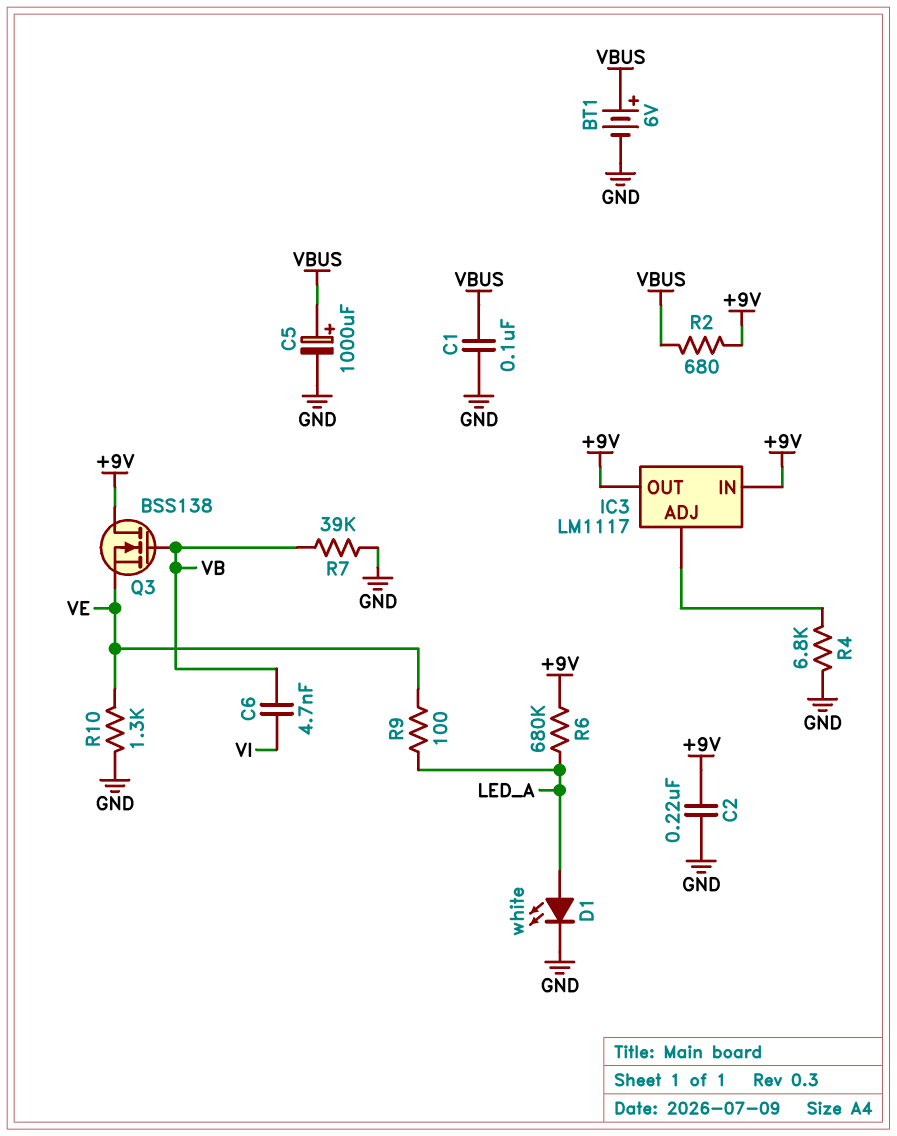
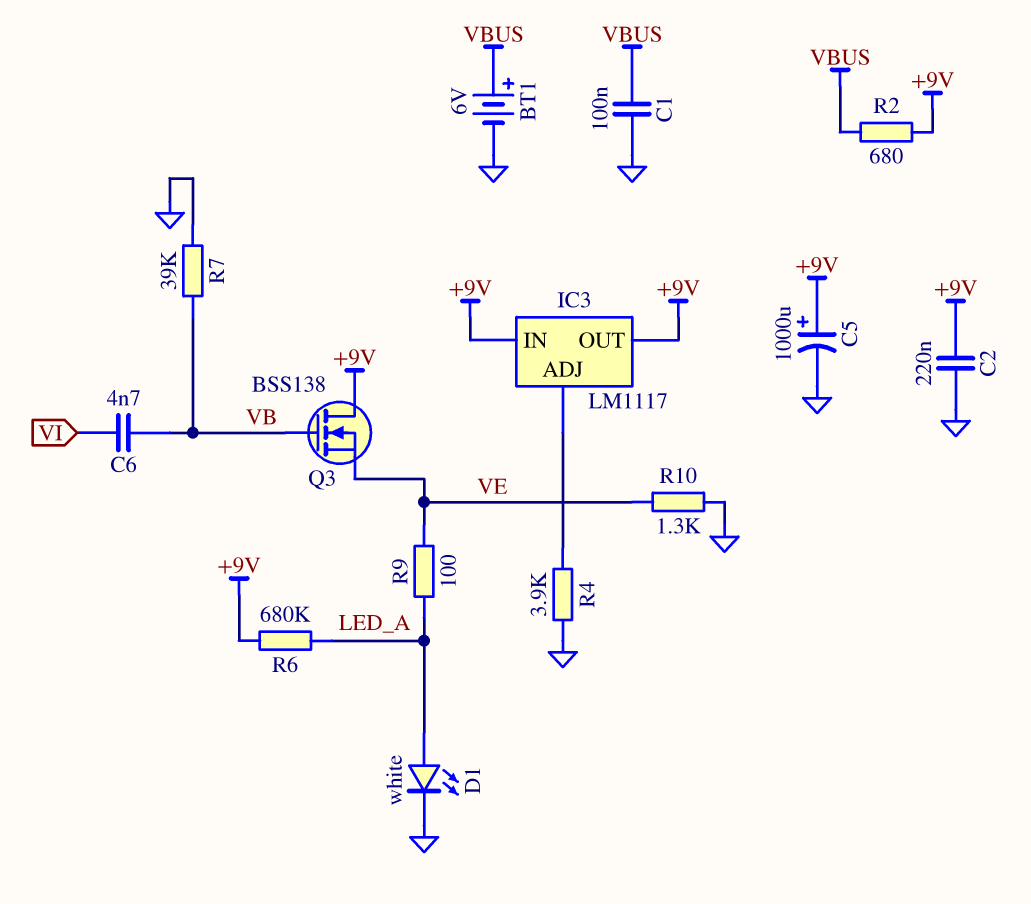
C5: 1000uF (plus VBUS, minus GND) -> 1000uF (plus +9V, minus GND)
R4: 6.8k (GND, IC3/ADJ) -> 3.9k (GND, IC3/ADJ)

